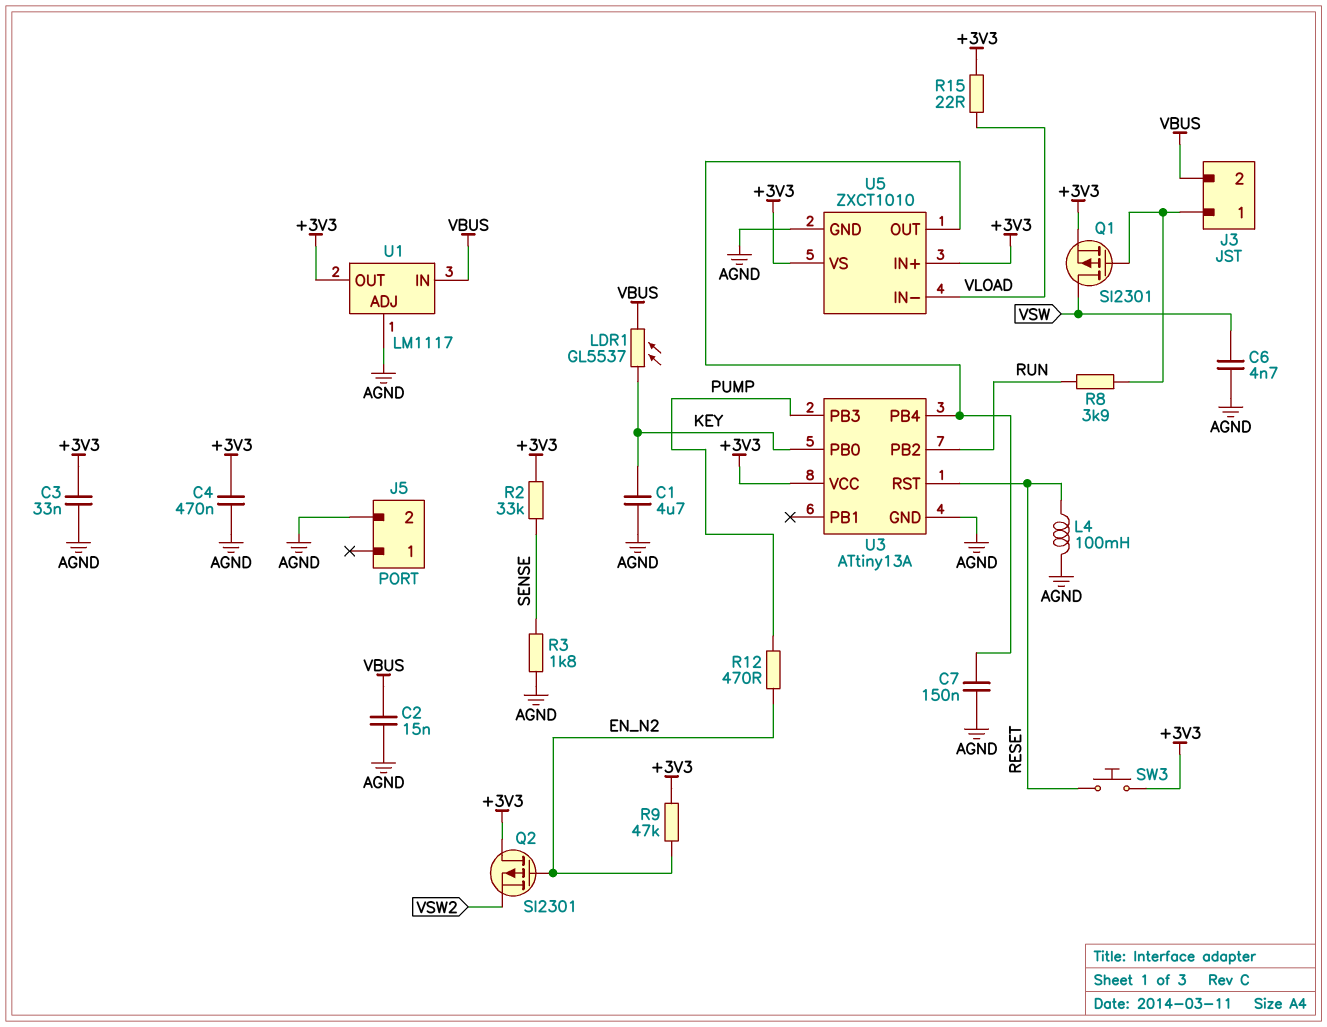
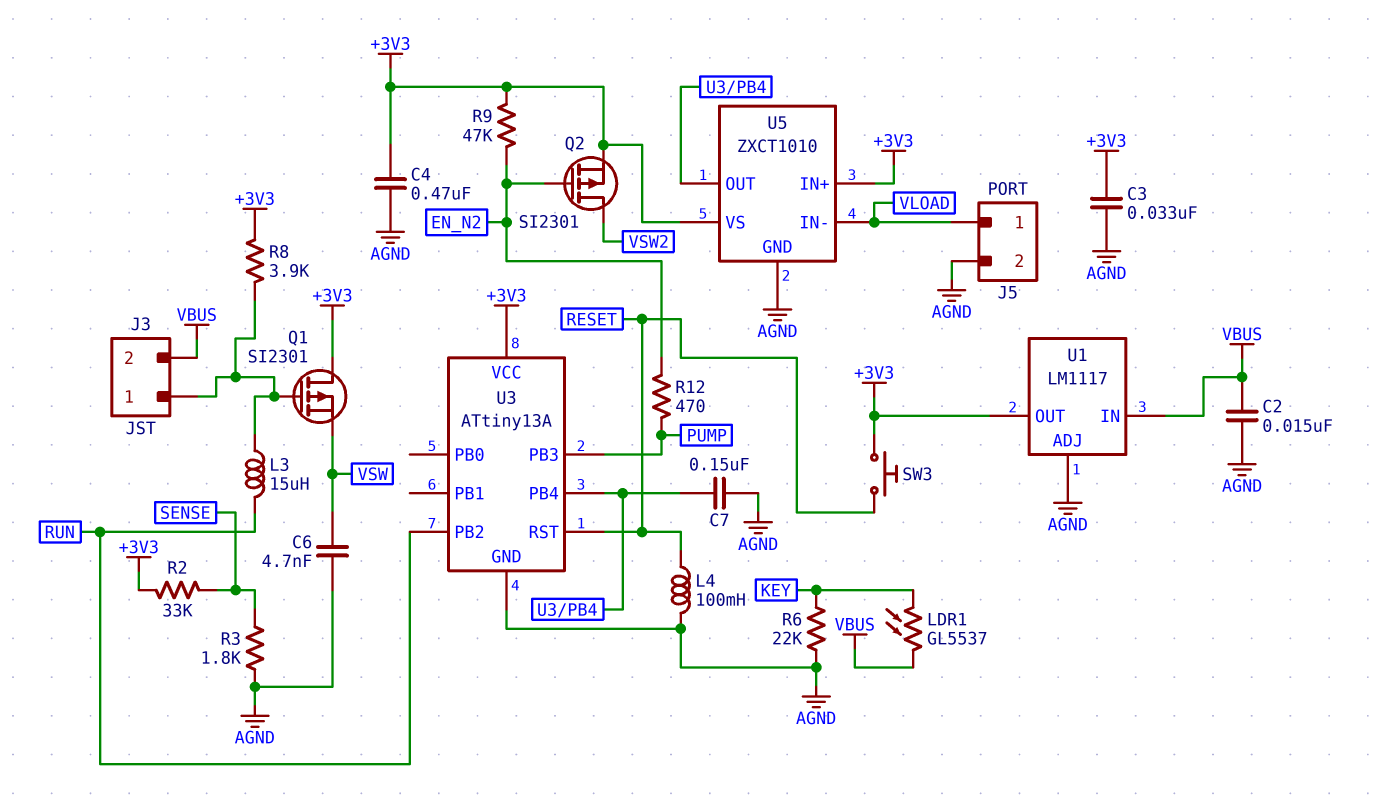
C1: 4.7uF (AGND, KEY) -> none
J5 pin 1: none -> VLOAD
L3: none -> 15uH (J3/1, RUN)
Q1: PMOS SI2301 (G J3/1, D VSW, S +3V3) -> PMOS SI2301 (G J3/1, D +3V3, S VSW)
Q2: PMOS SI2301 (G EN_N2, D +3V3, S VSW2) -> PMOS SI2301 (G EN_N2, D VSW2, S +3V3)
R6: none -> 22k (AGND, KEY)
R8: 3.9k (J3/1, RUN) -> 3.9k (+3V3, J3/1)
R15: 22 (+3V3, VLOAD) -> none
U3 pin PB0: KEY -> none

